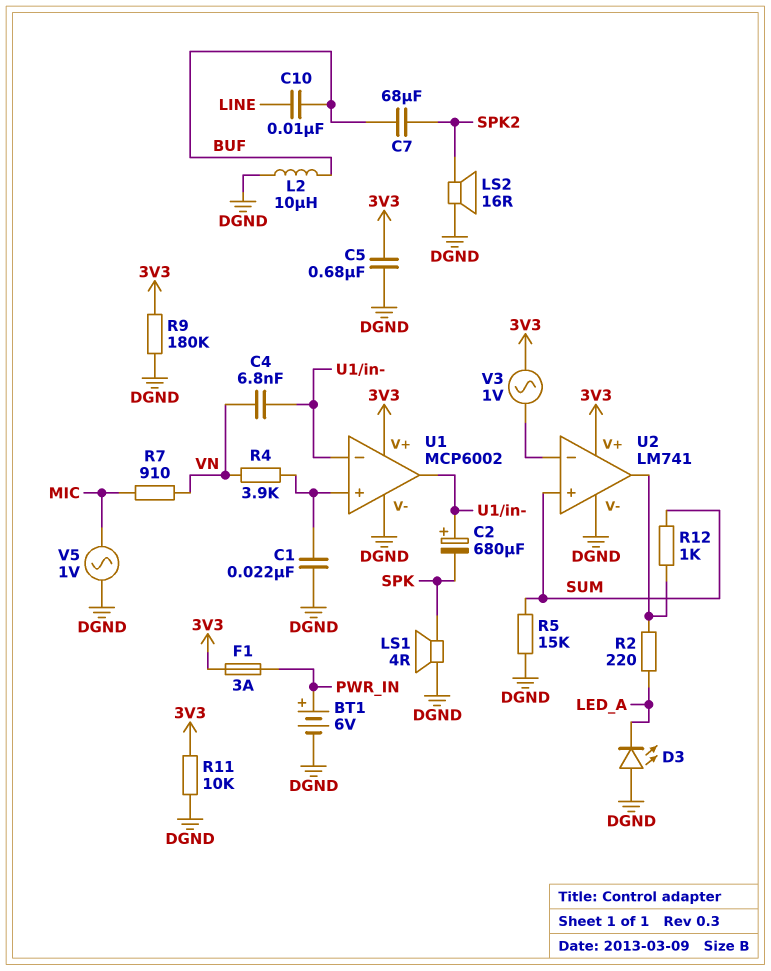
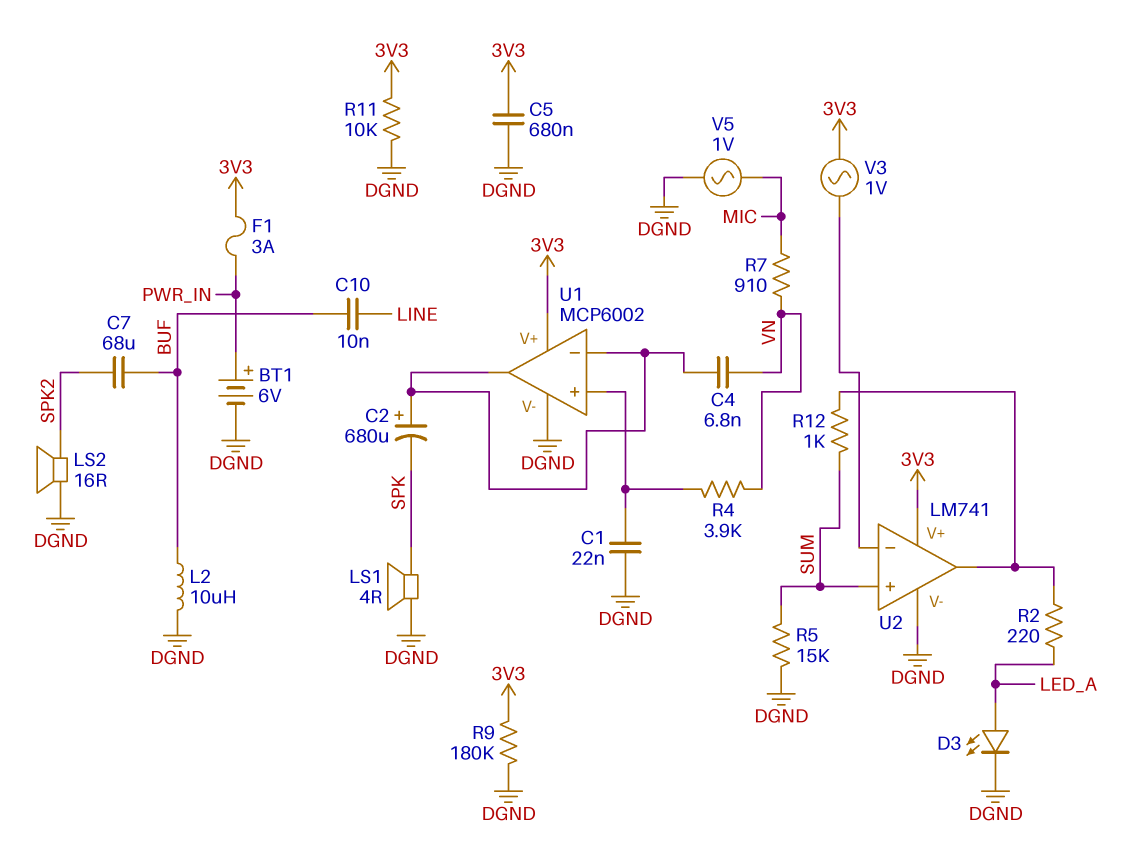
D3: LED (A DGND, K LED_A) -> LED (A LED_A, K DGND)

